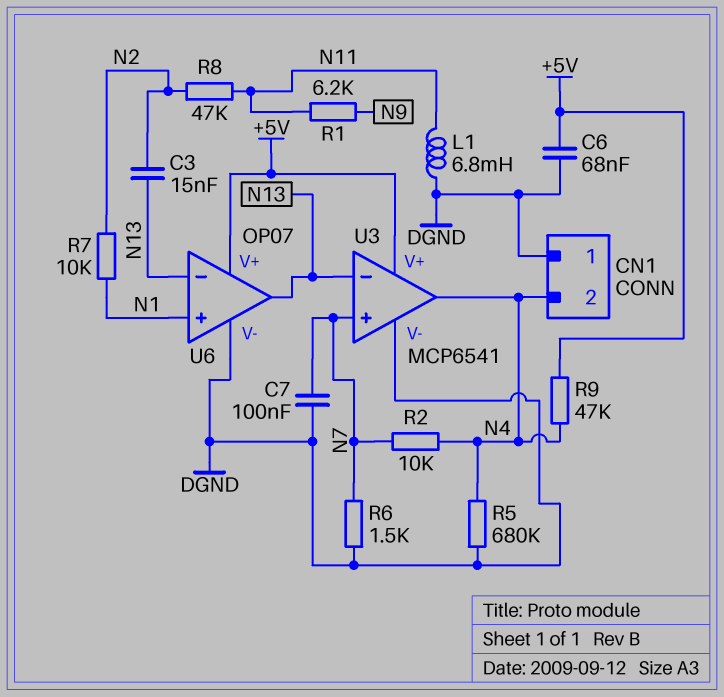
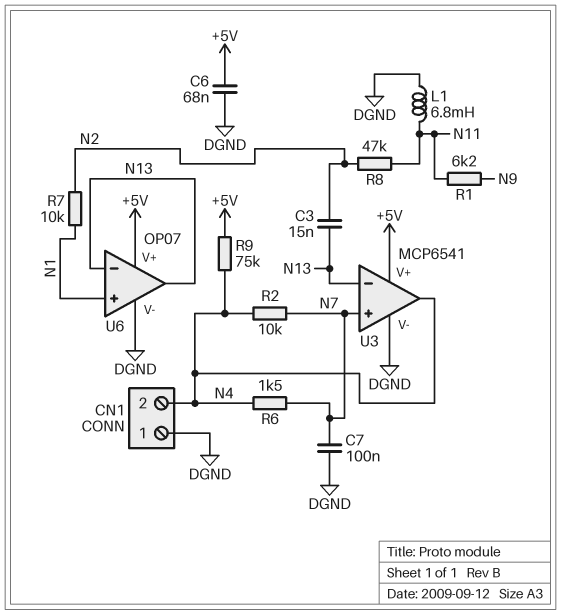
R5: 680k (DGND, N4) -> none
R6: 1.5k (DGND, N7) -> 1.5k (N4, N7)
R9: 47k (+5V, N4) -> 75k (+5V, N4)

